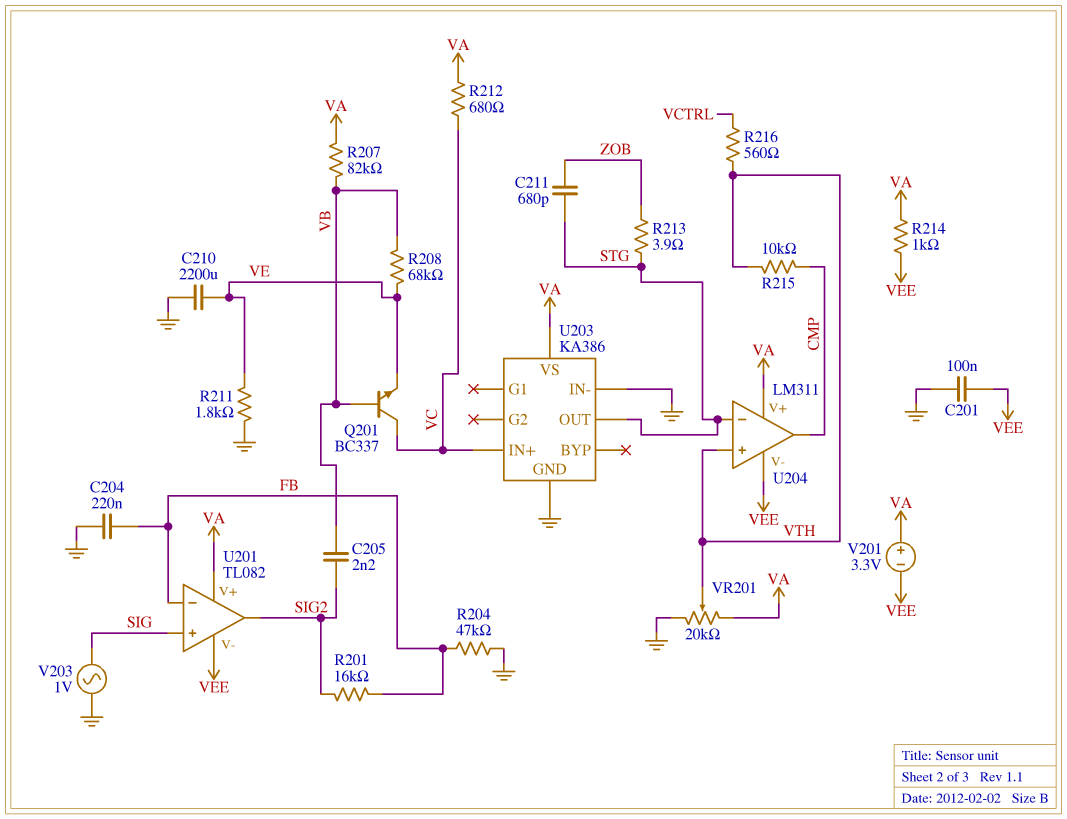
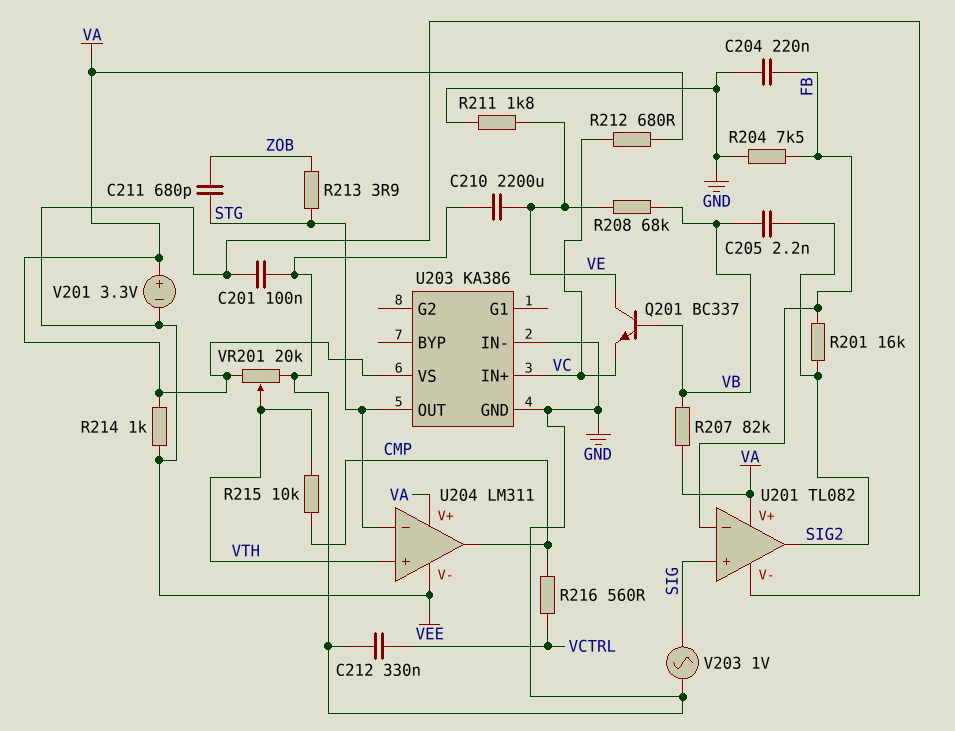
C212: none -> 330nF (GND, VCTRL)
Q201: NPN BC337 (B VB, C VC, E VE) -> NPN BC337 (B VB, C VE, E VC)
R204: 47k (FB, GND) -> 7.5k (FB, GND)
R216: 560 (VCTRL, VTH) -> 560 (CMP, VCTRL)

